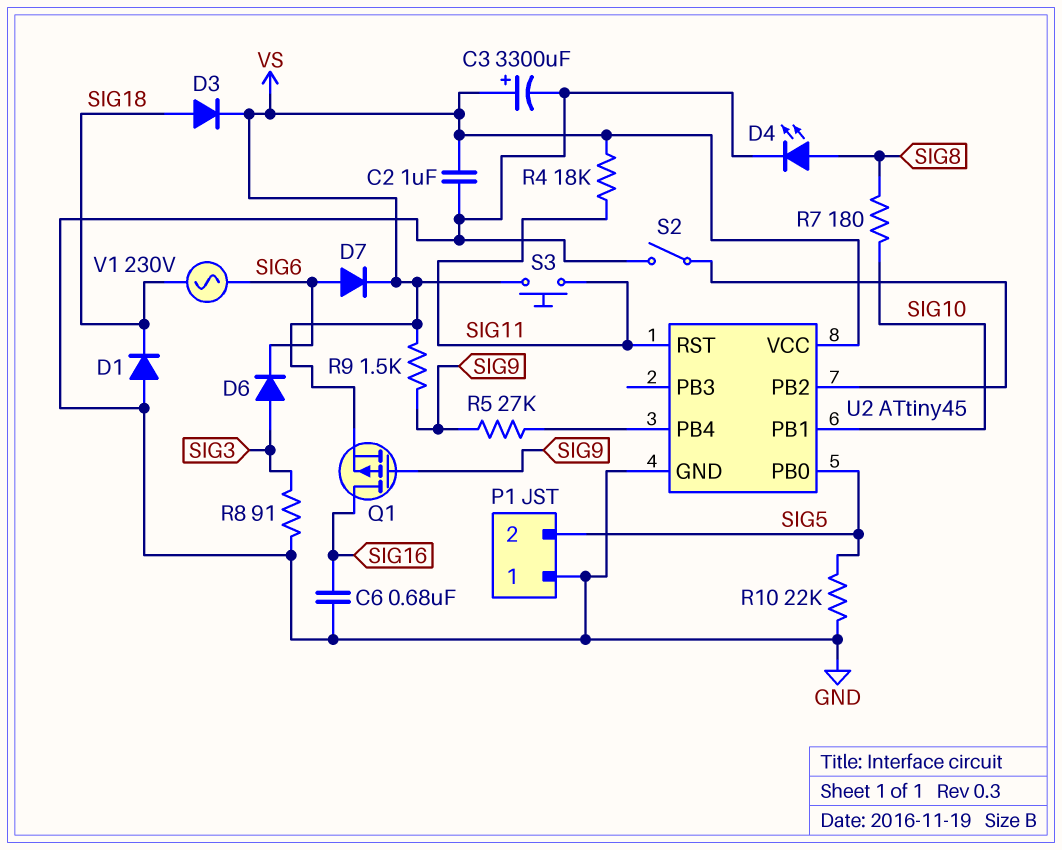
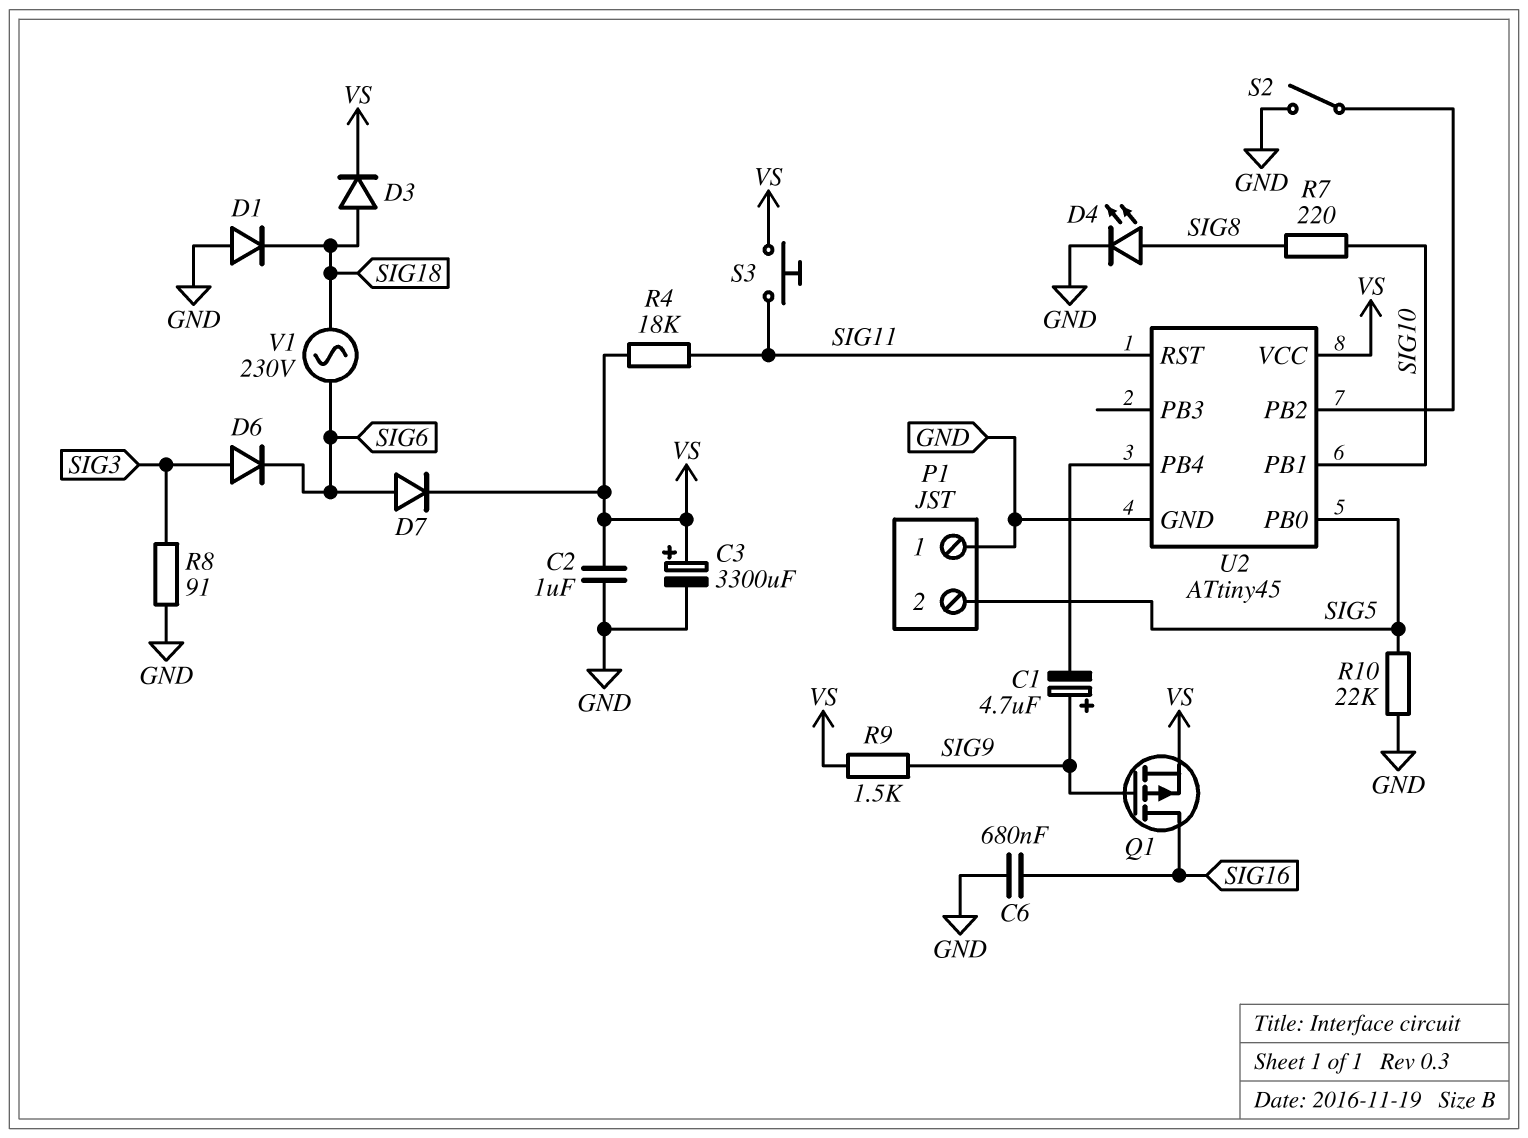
C1: none -> 4.7uF (plus SIG9, minus U2/PB4)
R5: 27k (SIG9, U2/PB4) -> none
R7: 180 (SIG8, SIG10) -> 220 (SIG8, SIG10)

